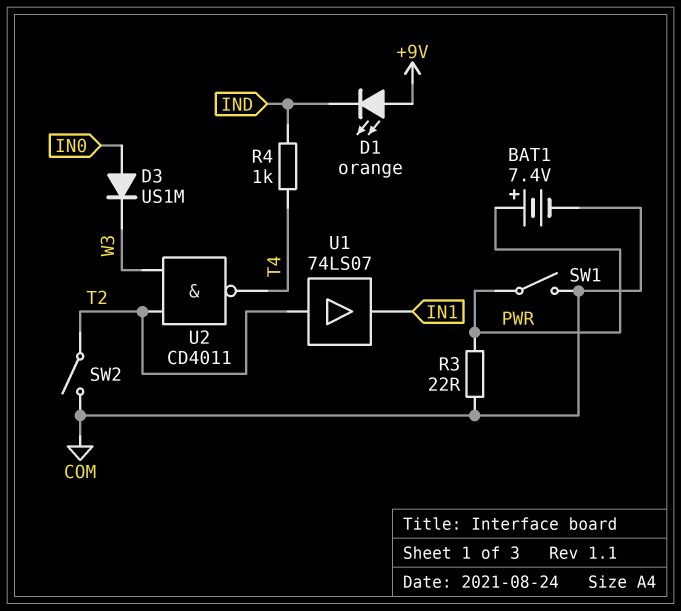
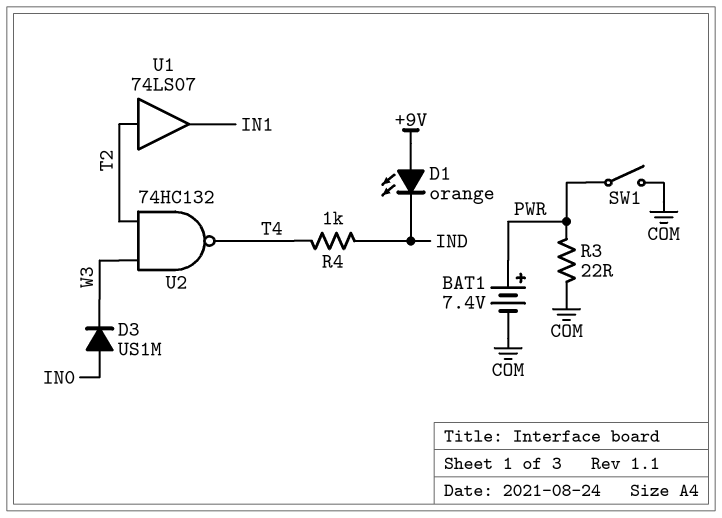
SW2: switch (COM, T2) -> none
U2: NAND CD4011 (in T2, in W3, out T4) -> NAND 74HC132 (in T2, in W3, out T4)

